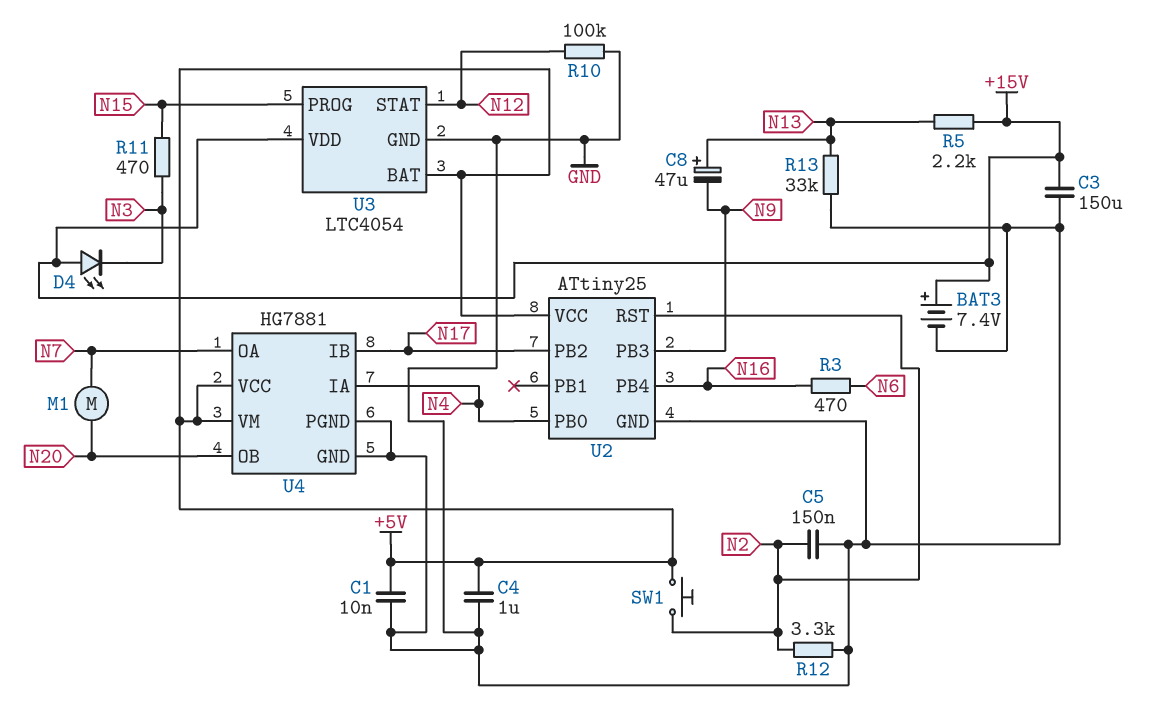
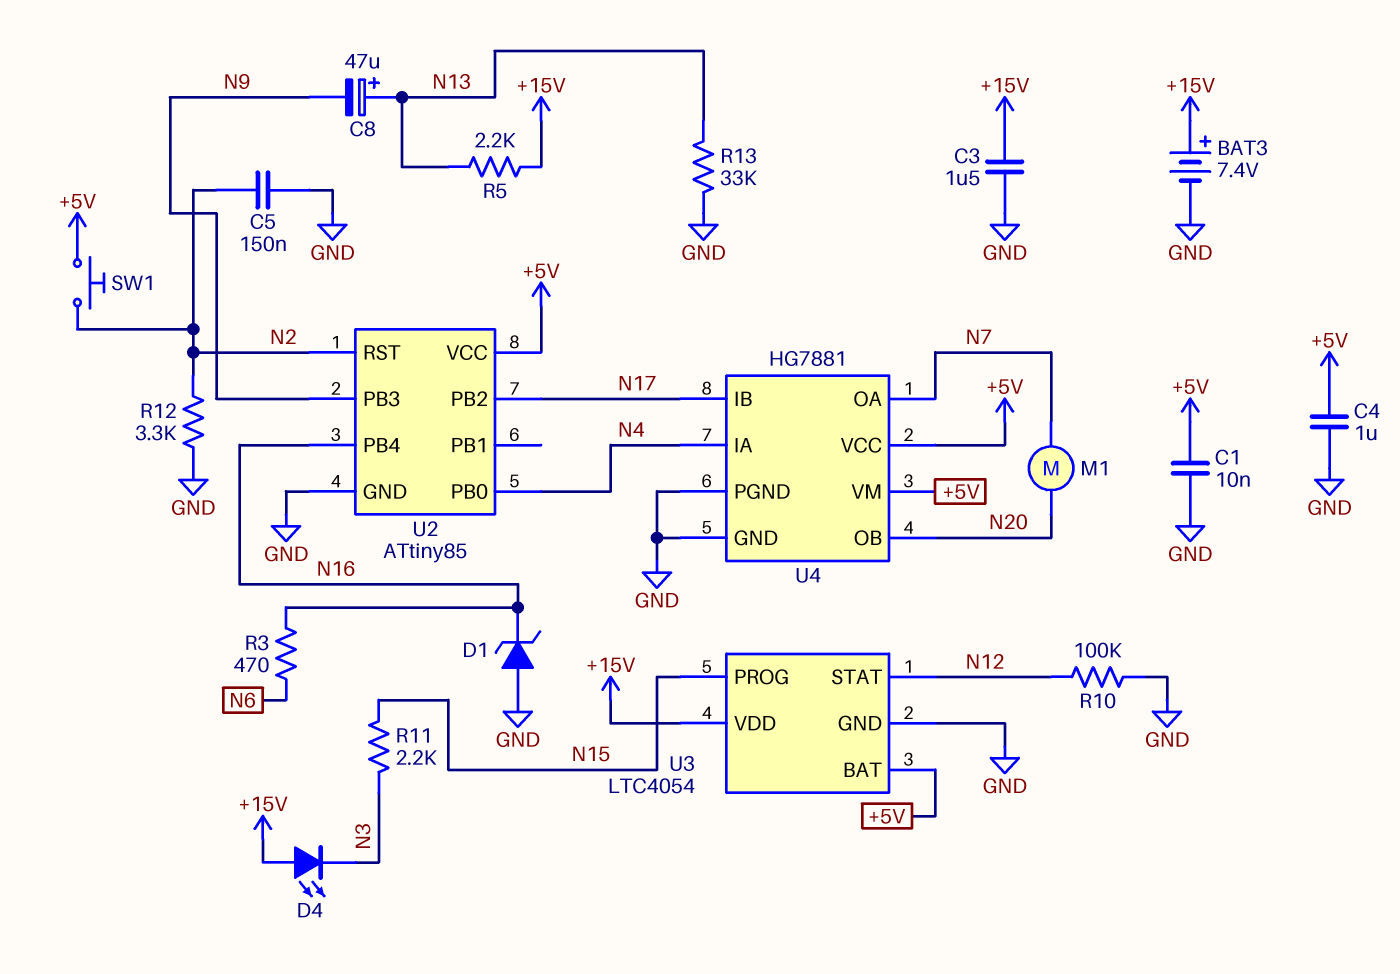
C3: 150uF (+15V, GND) -> 1.5uF (+15V, GND)
D1: none -> zener (A GND, K N16)
R11: 470 (N3, N15) -> 2.2k (N3, N15)
U2: ATtiny25 -> ATtiny85

